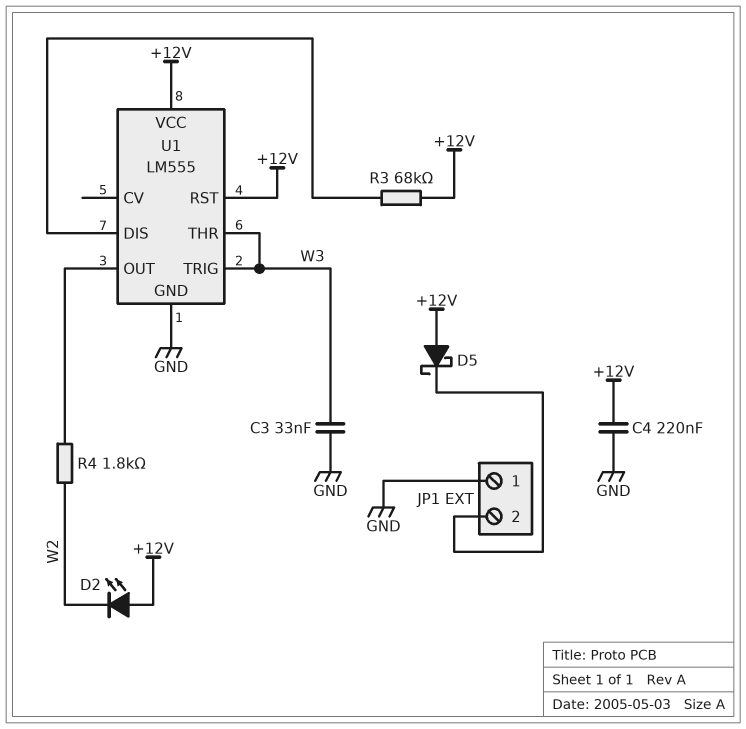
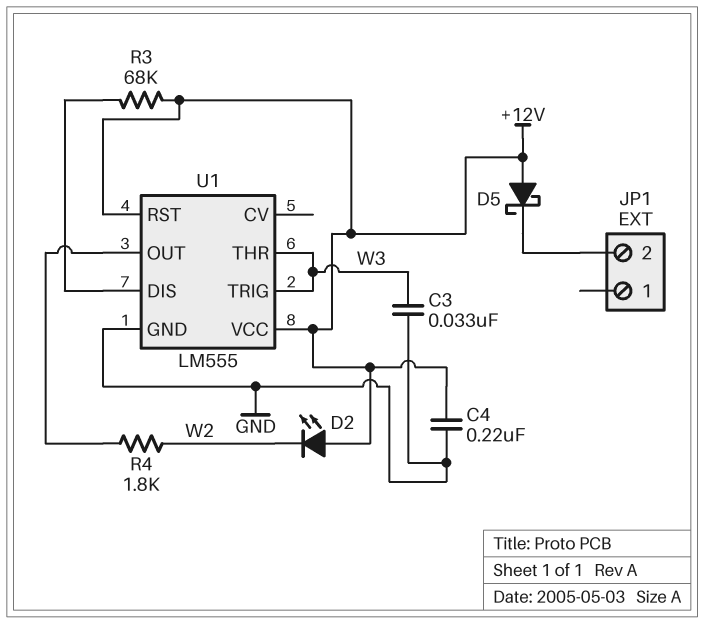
JP1 pin 1: GND -> none

